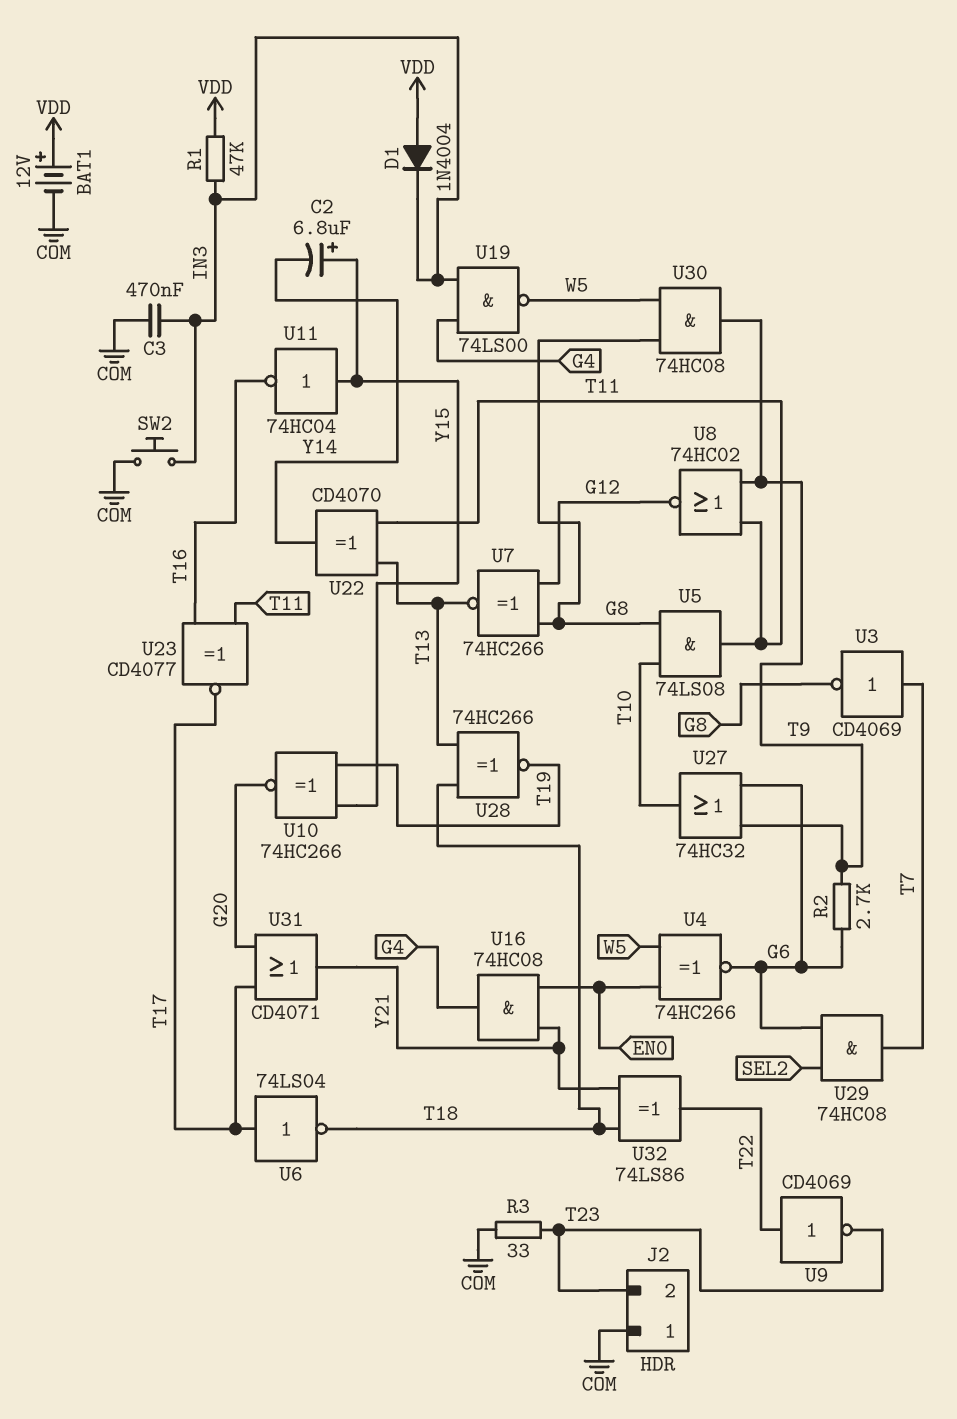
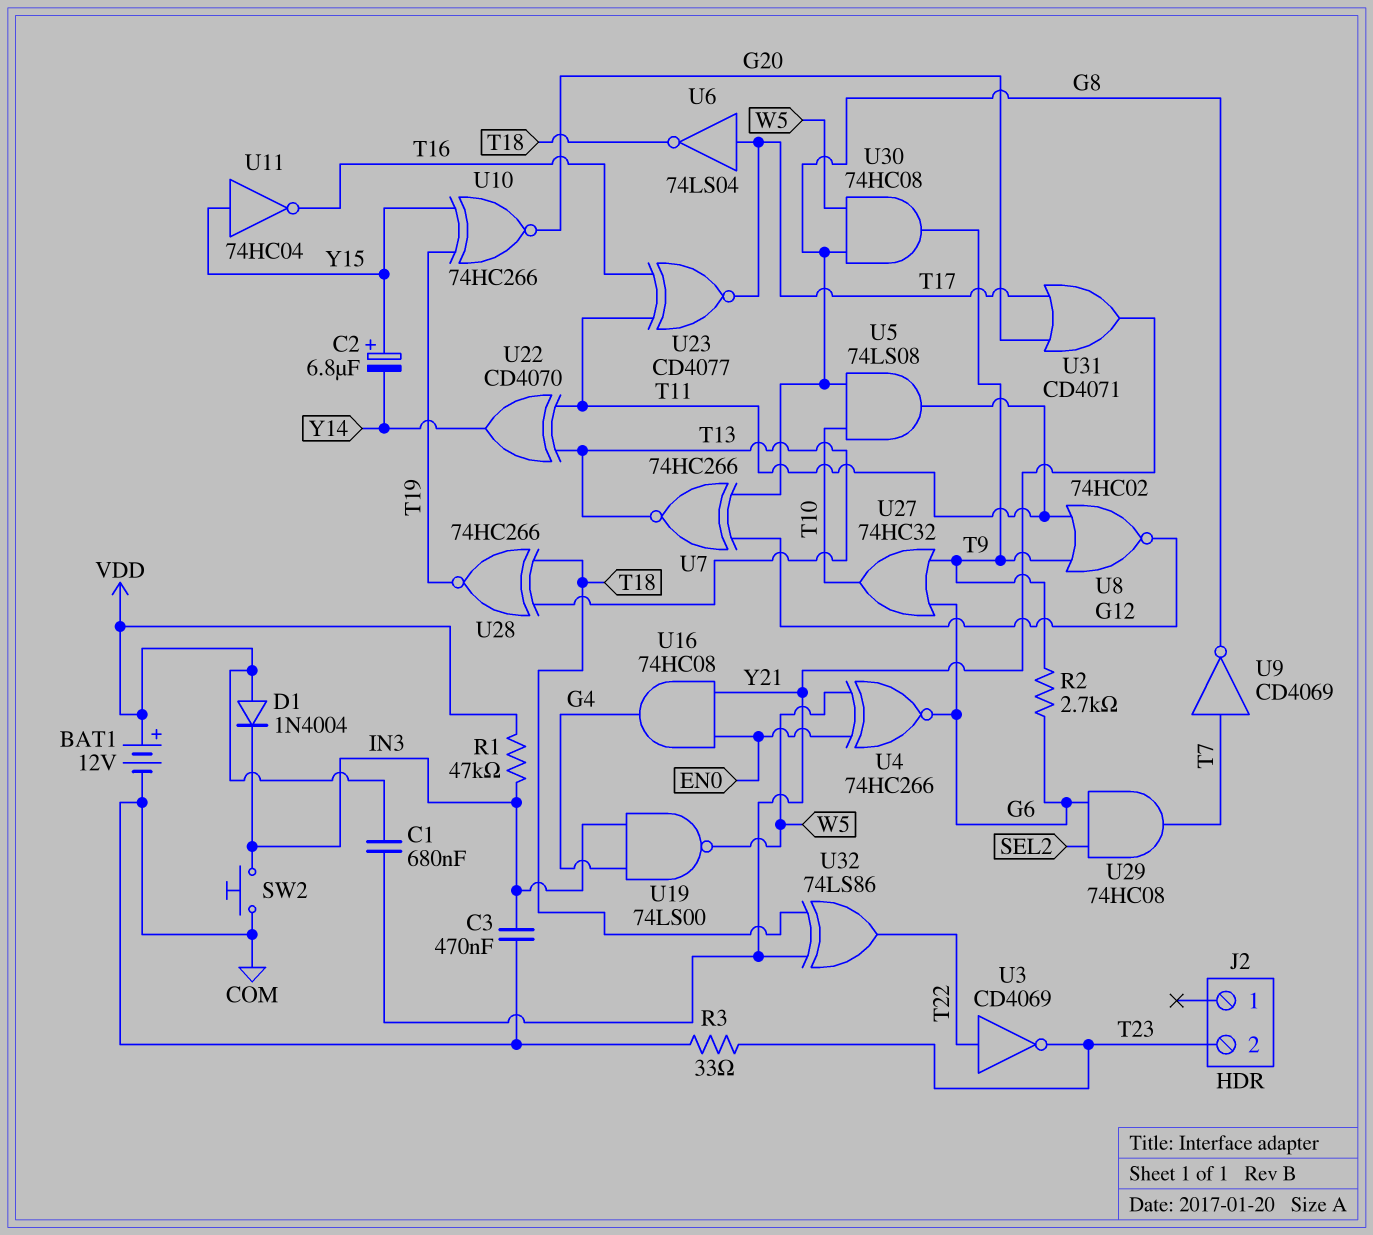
C1: none -> 680nF (VDD, Y21)
J2 pin 1: COM -> none
U3: NOT CD4069 (in T7, out G8) -> NOT CD4069 (in T22, out T23)
U9: NOT CD4069 (in T22, out T23) -> NOT CD4069 (in T7, out G8)

